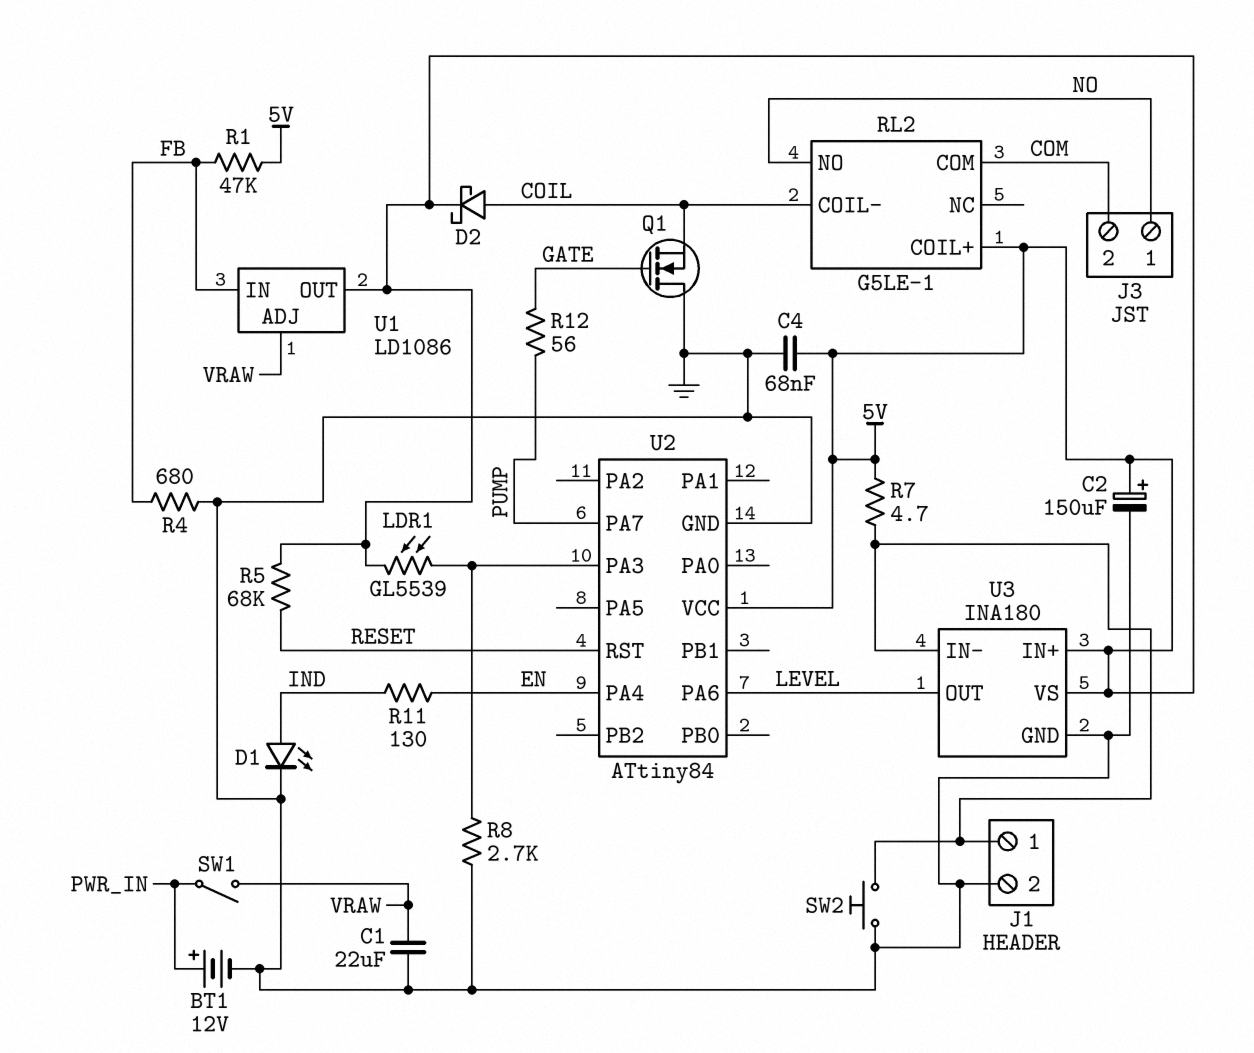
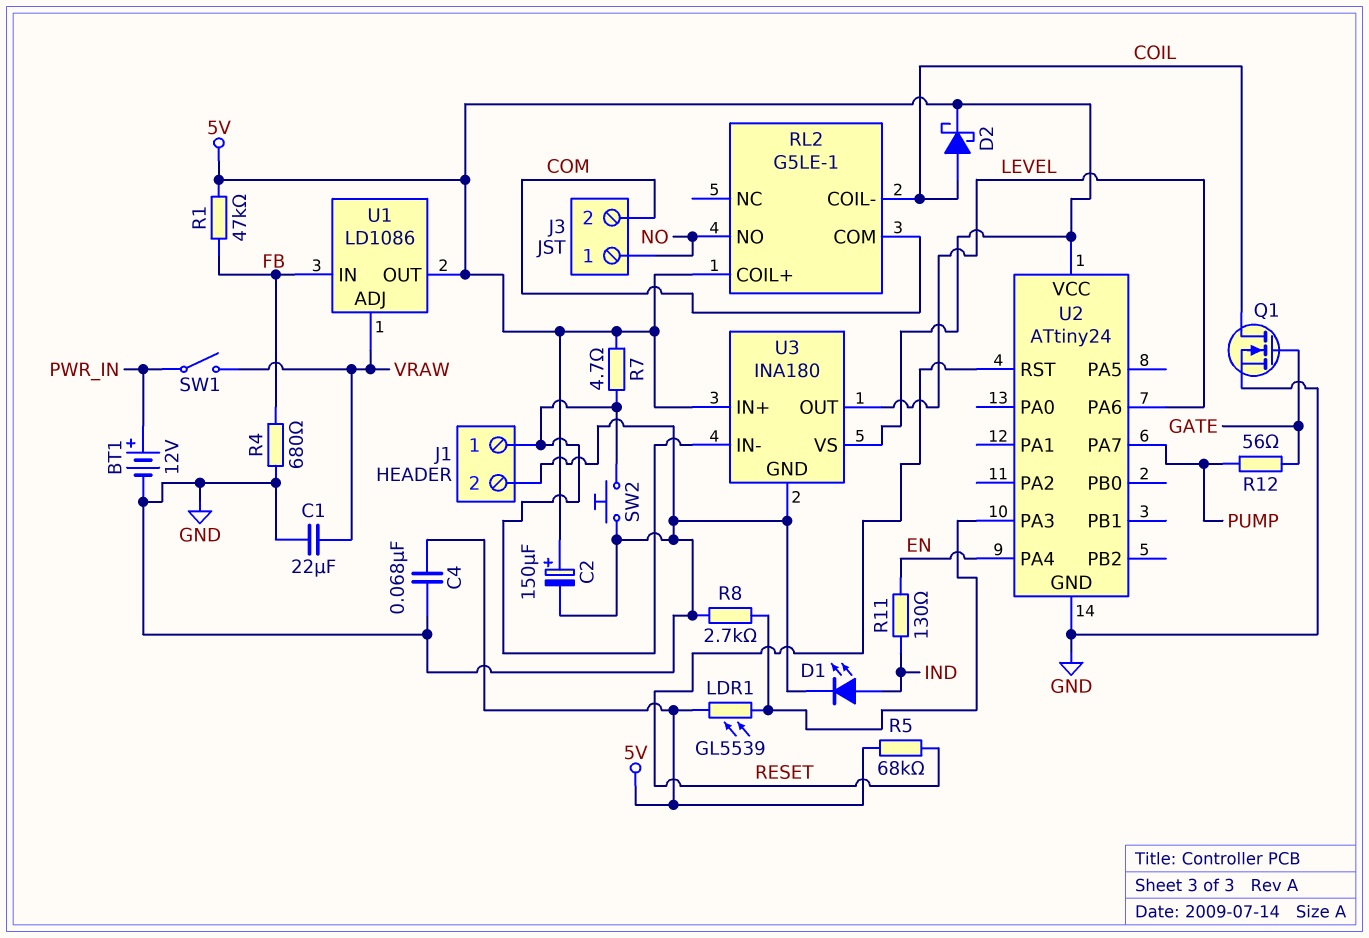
Q1: NMOS (G GATE, D GND, S COIL) -> NMOS (G GATE, D COIL, S GND)
U2: ATtiny84 -> ATtiny24

